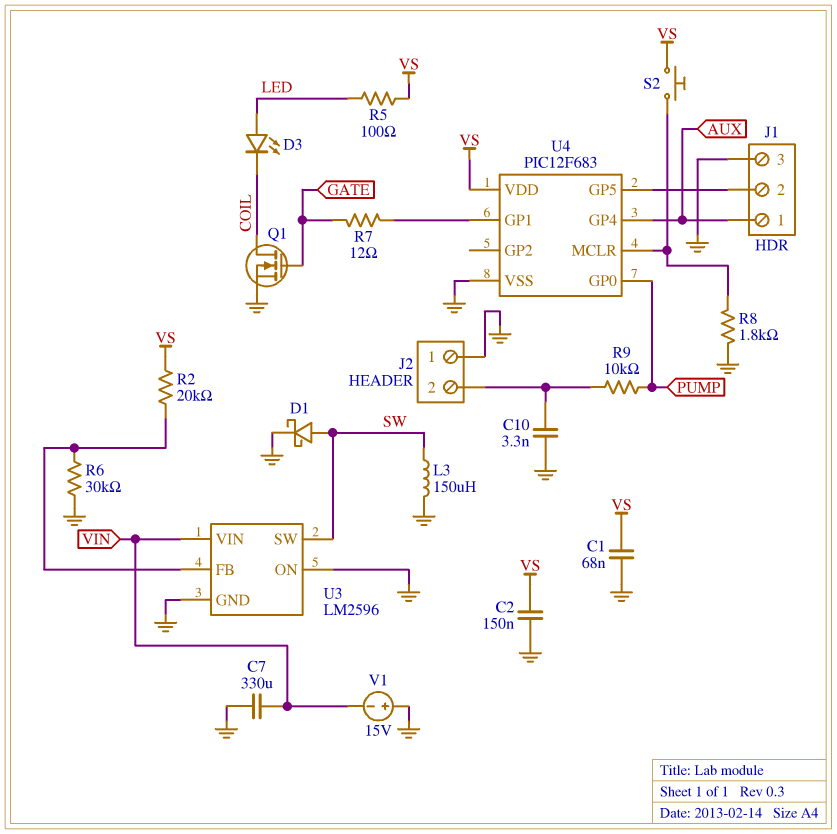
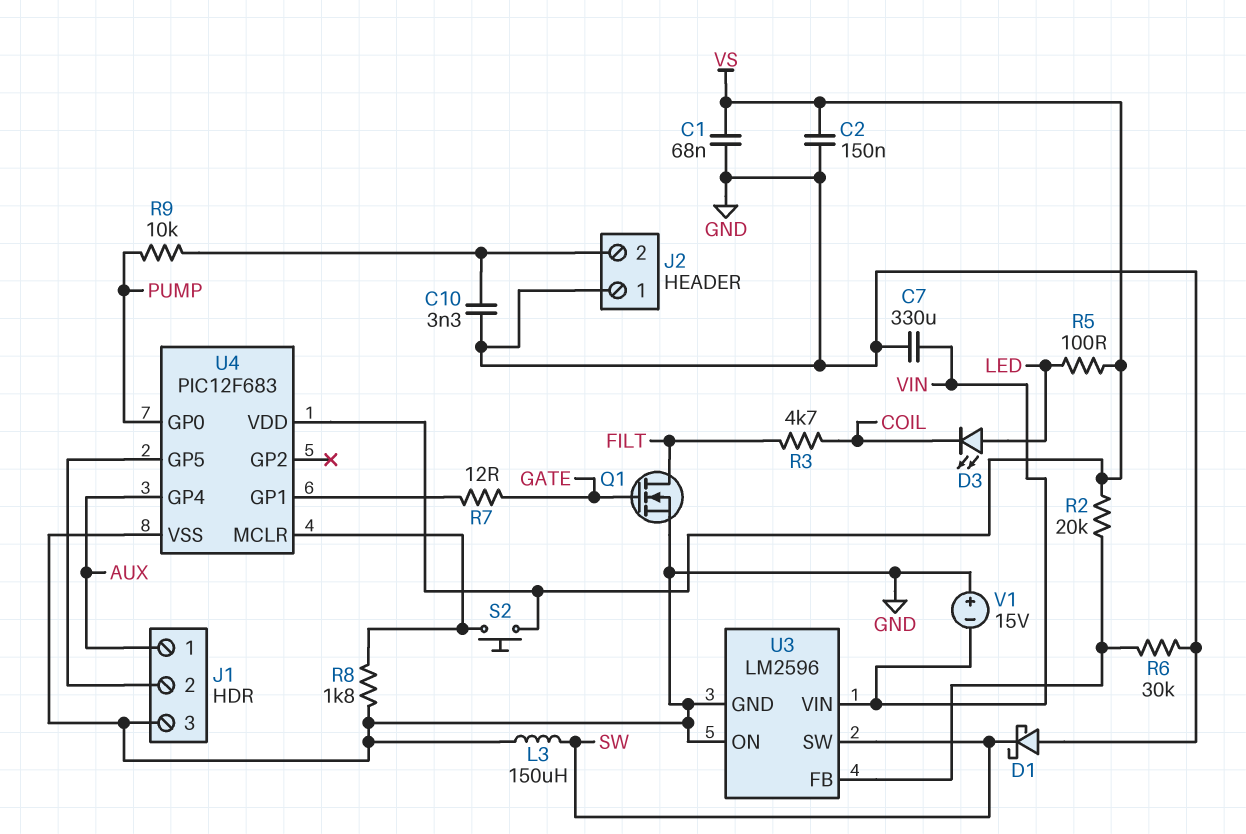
D1: schottky (A SW, K GND) -> schottky (A GND, K SW)
Q1: NMOS (G GATE, D COIL, S GND) -> NMOS (G GATE, D FILT, S GND)
R3: none -> 4.7k (COIL, FILT)

